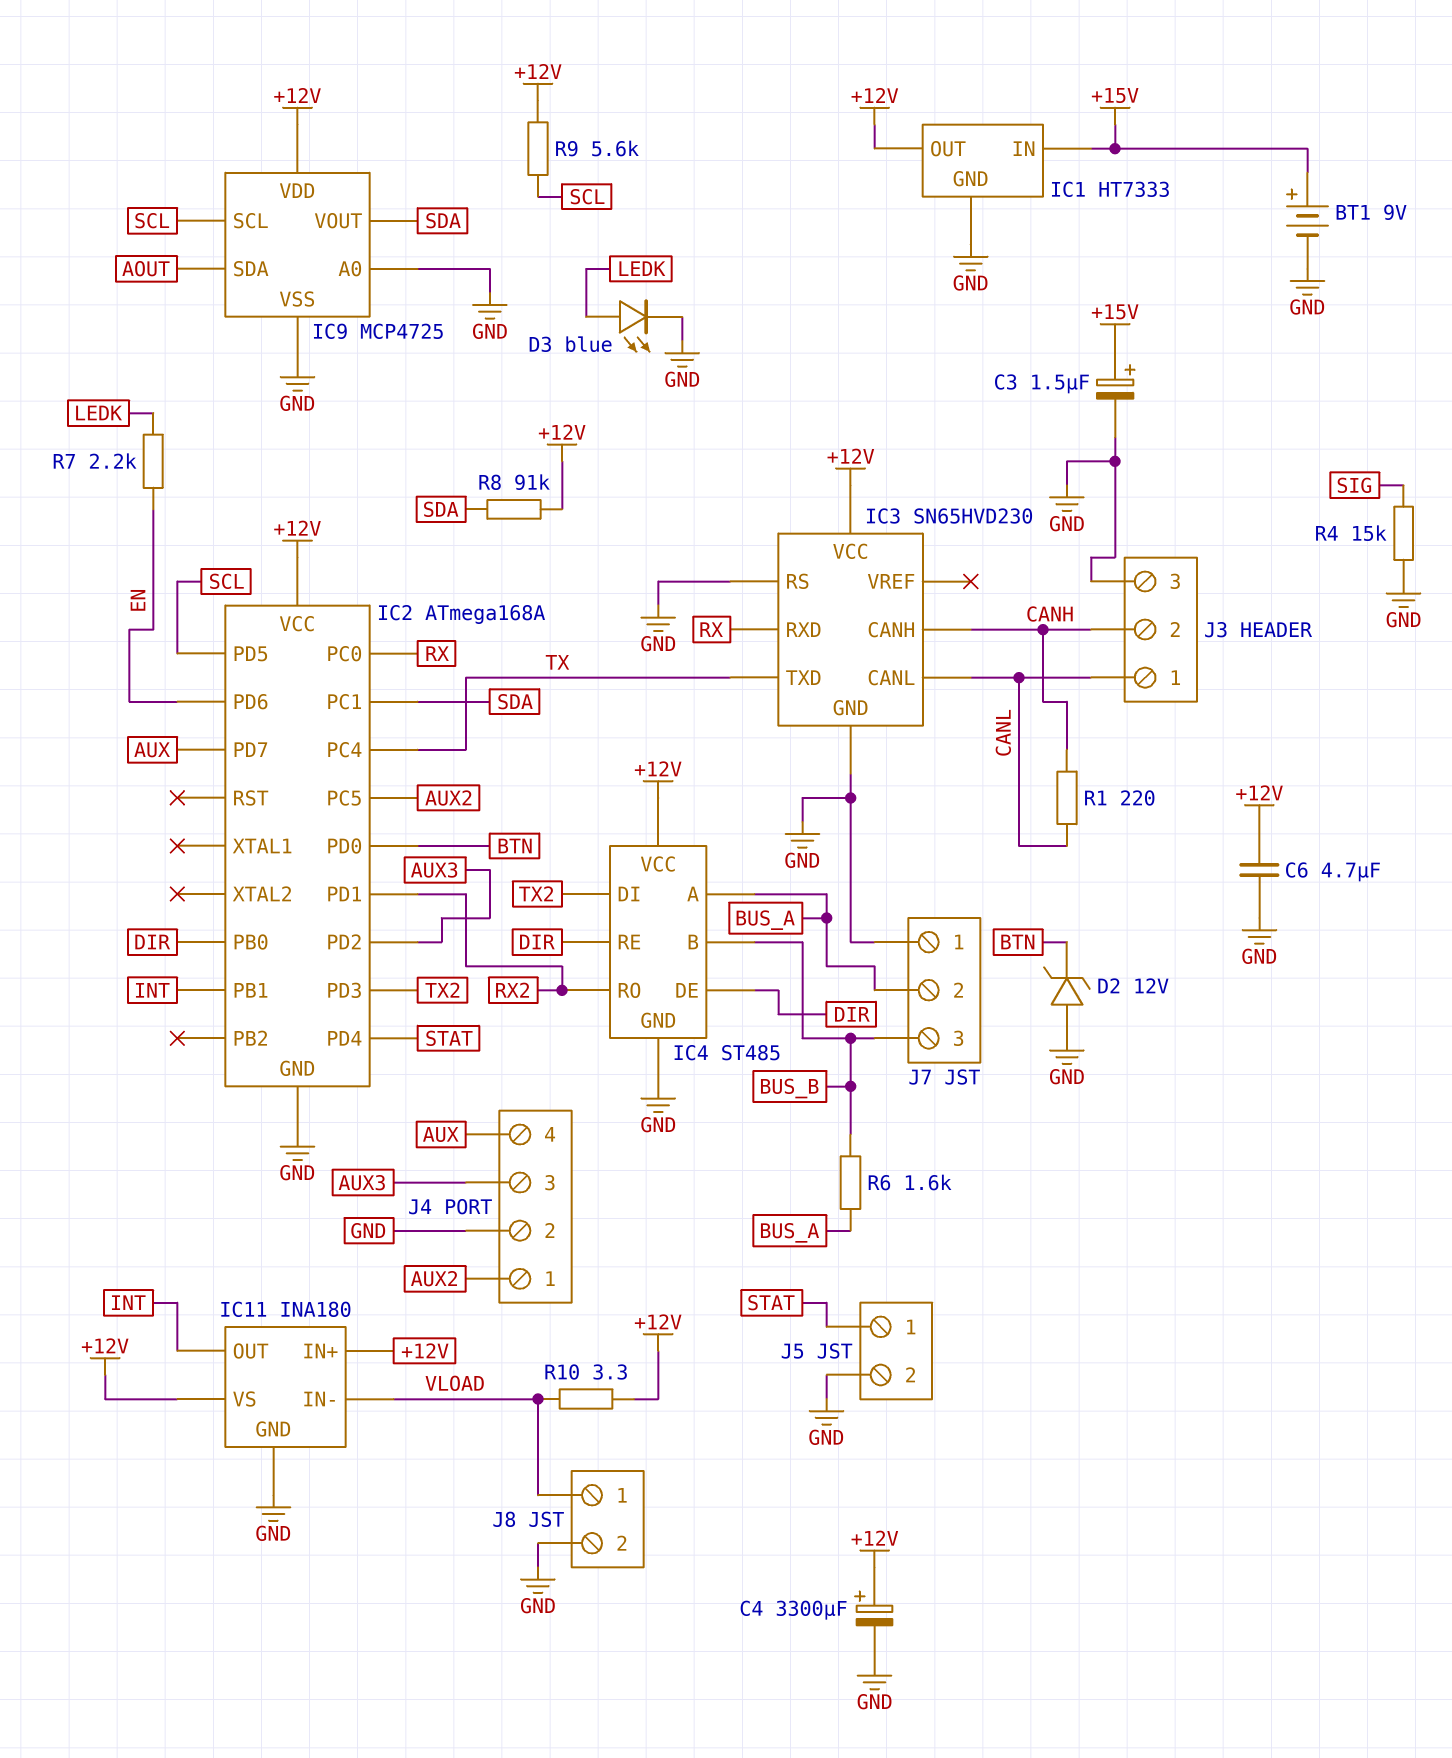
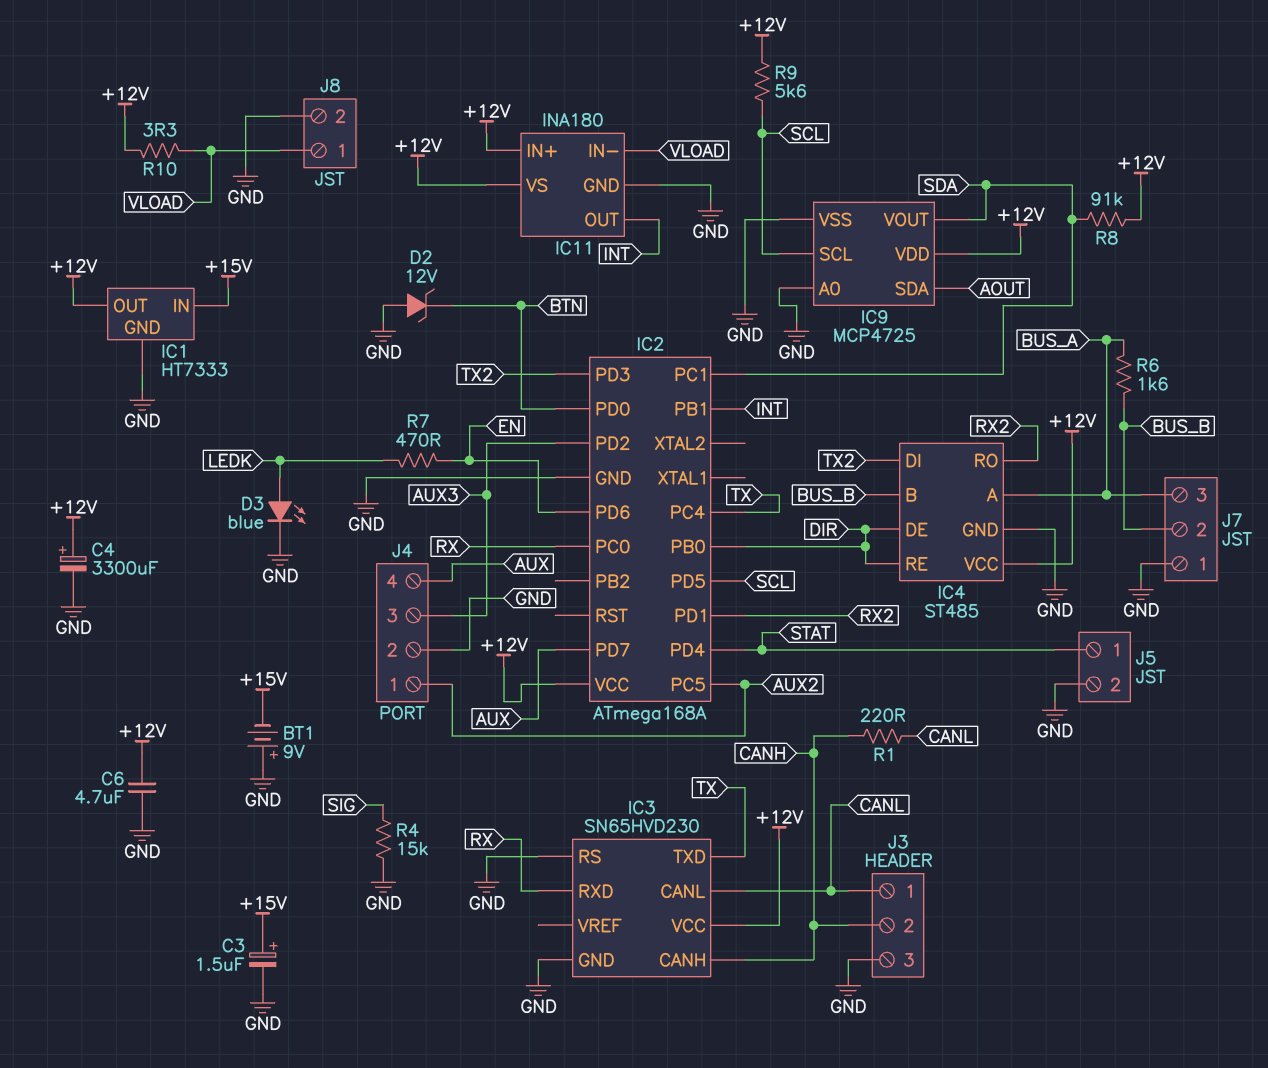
BT1: 9V (plus +15V, minus GND) -> 9V (plus GND, minus +15V)
J7 pin 2: BUS_A -> BUS_B
J7 pin 3: BUS_B -> BUS_A
R7: 2.2k (EN, LEDK) -> 470 (EN, LEDK)

